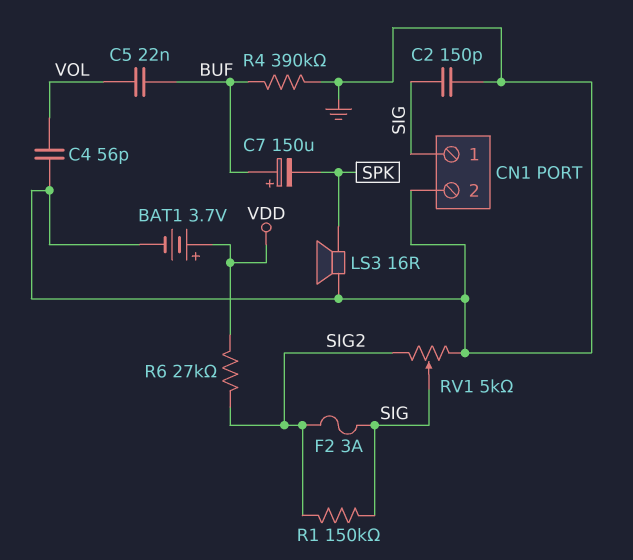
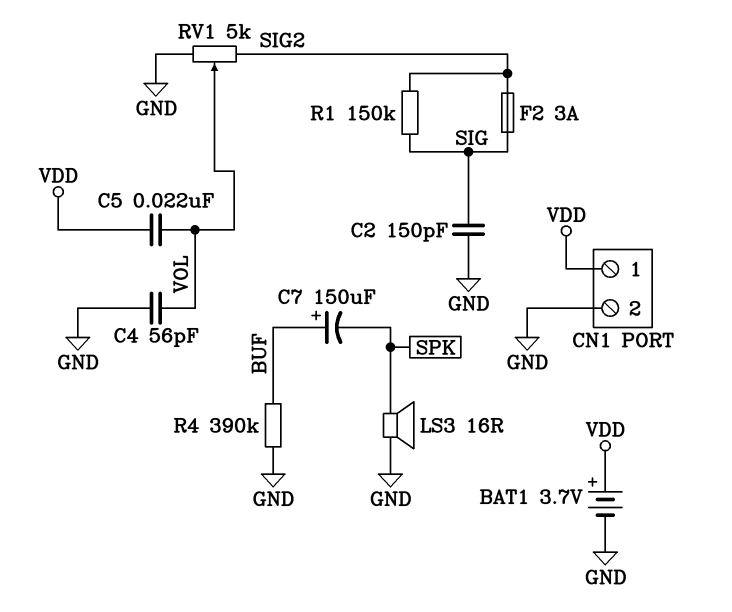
C5: 22nF (BUF, VOL) -> 22nF (VDD, VOL)
CN1 pin 1: SIG -> VDD
R6: 27k (SIG2, VDD) -> none
RV1: 5k (GND, SIG2, wiper SIG) -> 5k (GND, SIG2, wiper VOL)

